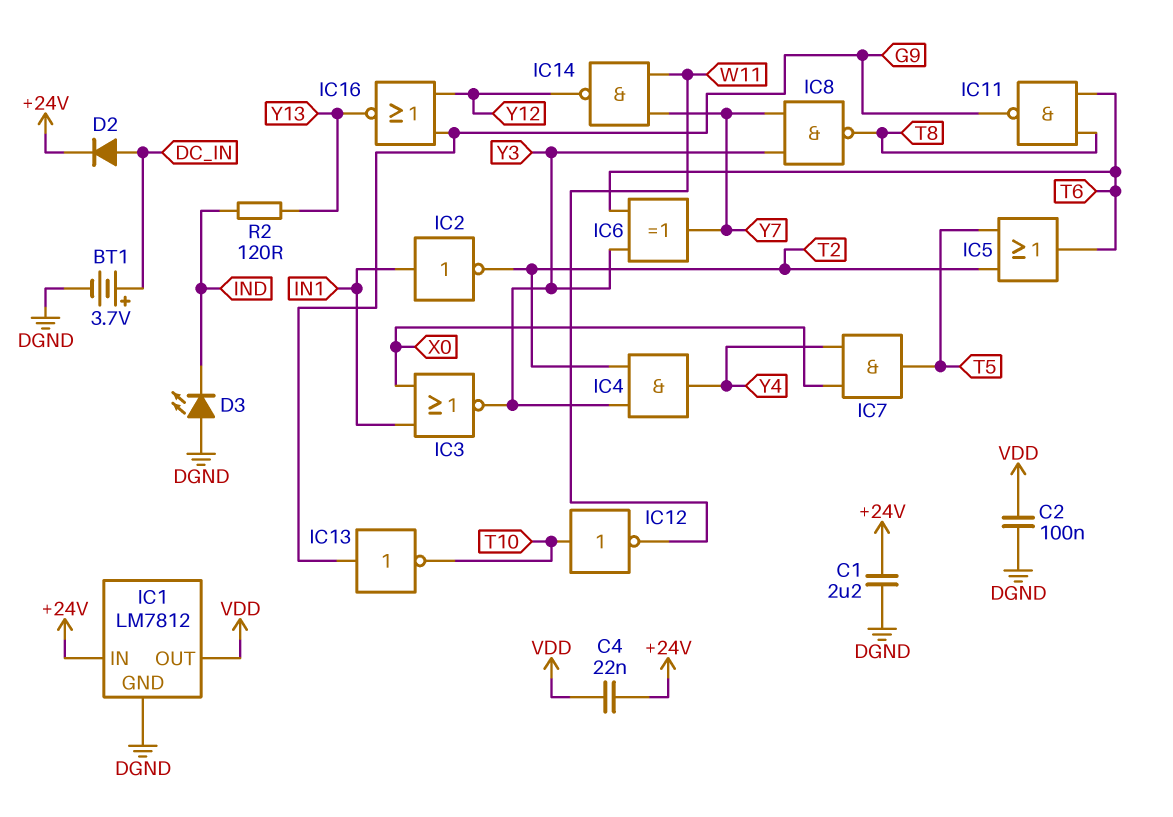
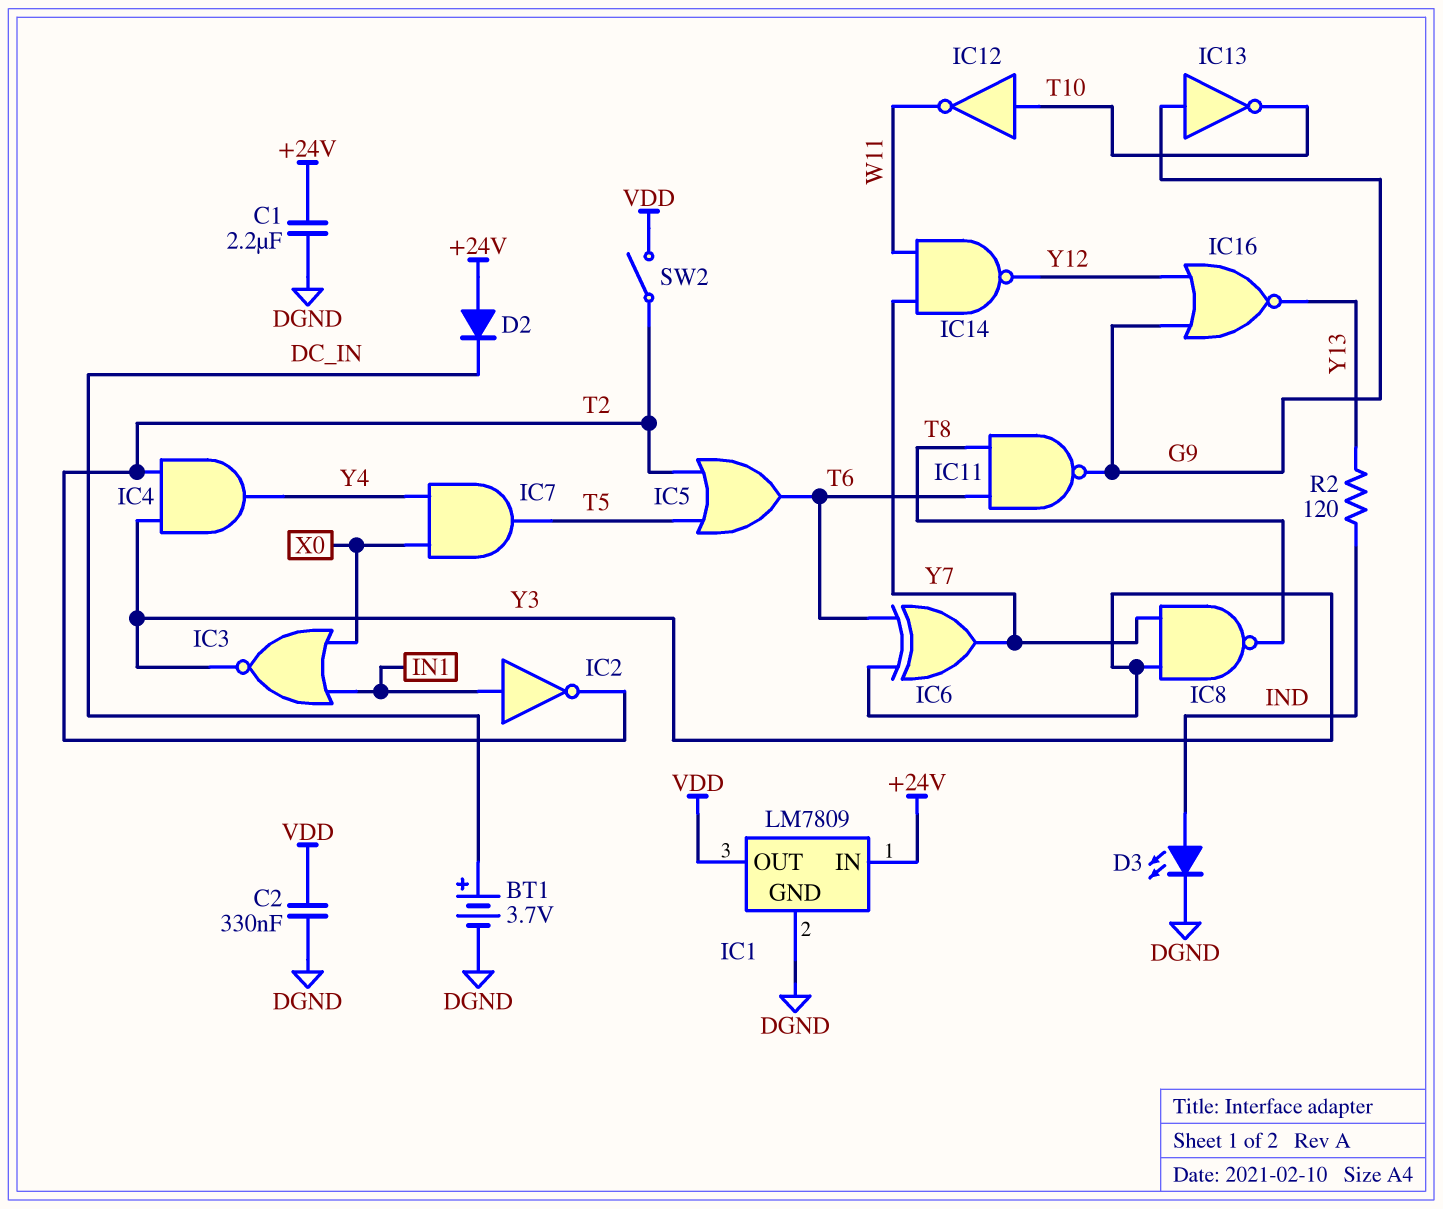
C2: 100nF (DGND, VDD) -> 330nF (DGND, VDD)
C4: 22nF (+24V, VDD) -> none
D2: diode (A DC_IN, K +24V) -> diode (A +24V, K DC_IN)
D3: LED (A DGND, K IND) -> LED (A IND, K DGND)
IC1: LM7812 -> LM7809
SW2: none -> switch (T2, VDD)

